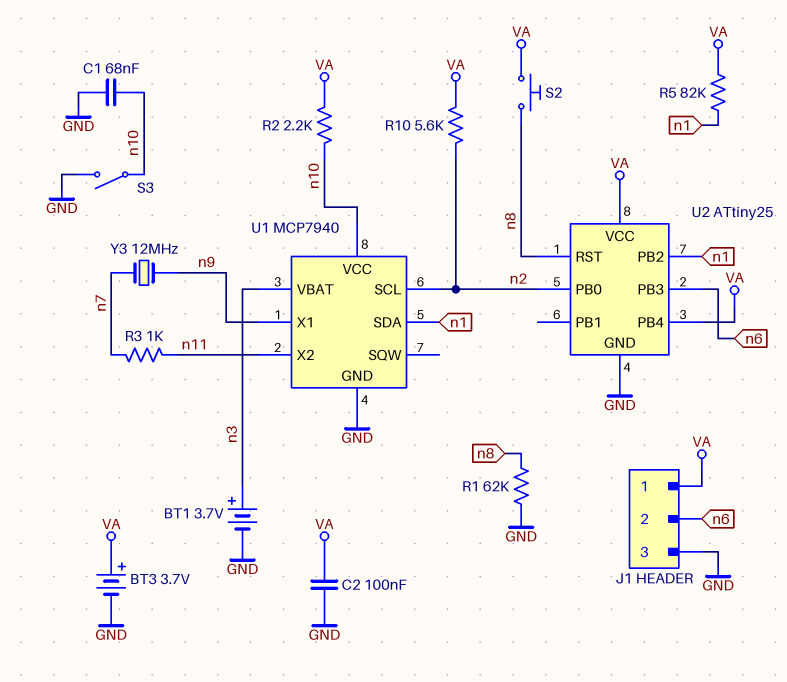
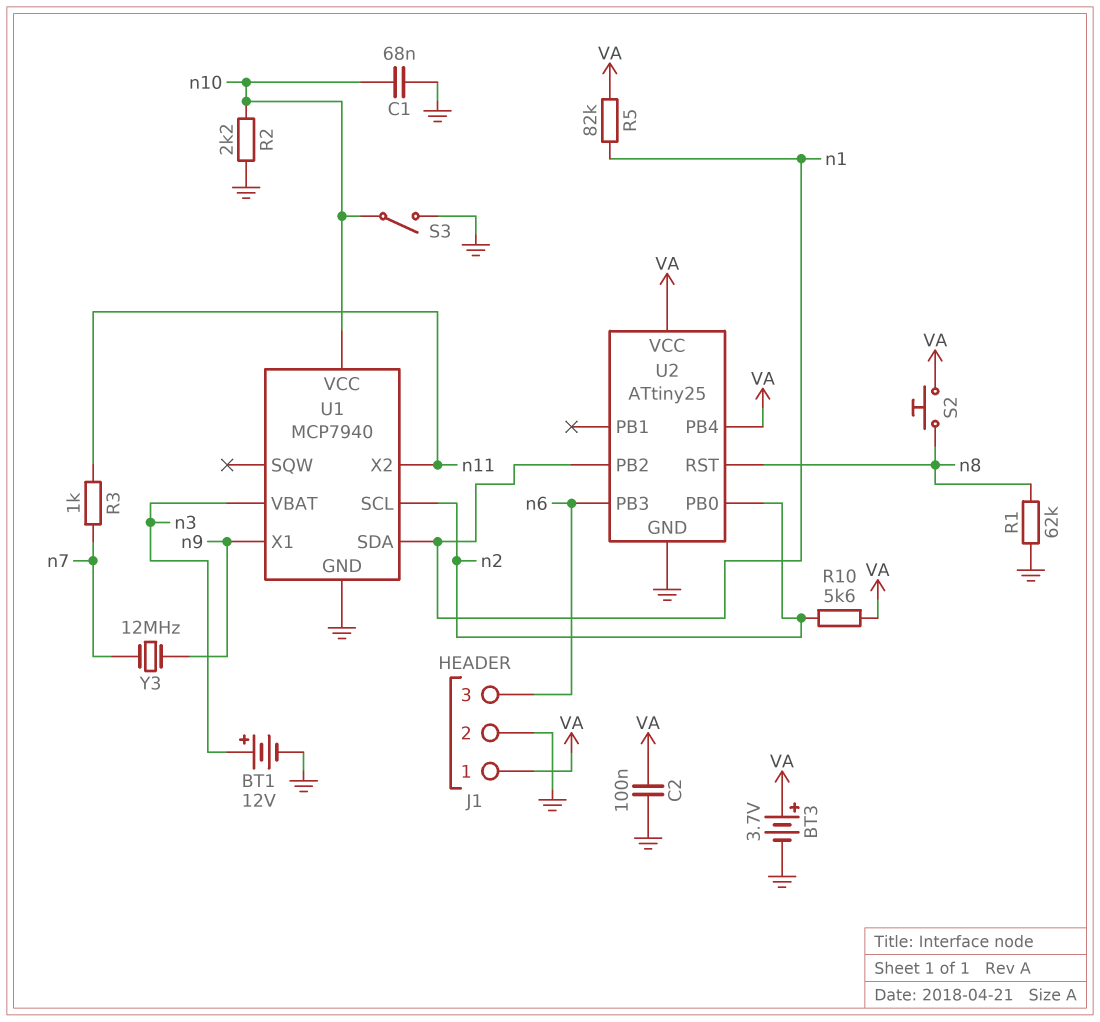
BT1: 3.7V (plus n3, minus GND) -> 12V (plus n3, minus GND)
J1 pin 2: n6 -> GND
J1 pin 3: GND -> n6
R2: 2.2k (VA, n10) -> 2.2k (GND, n10)

